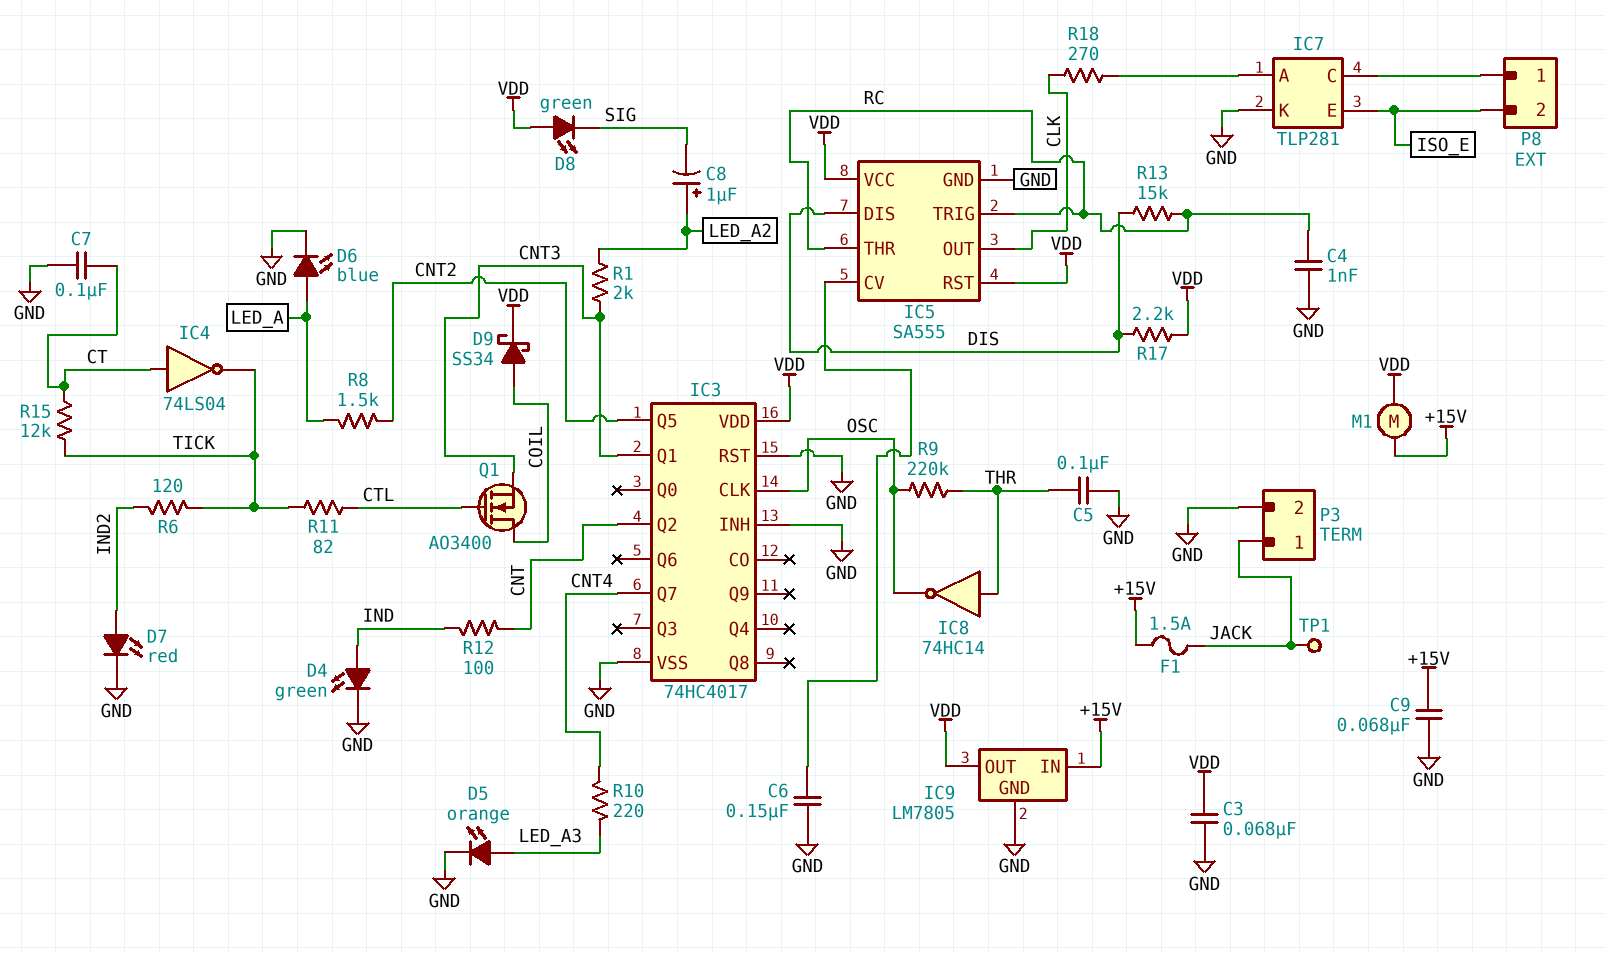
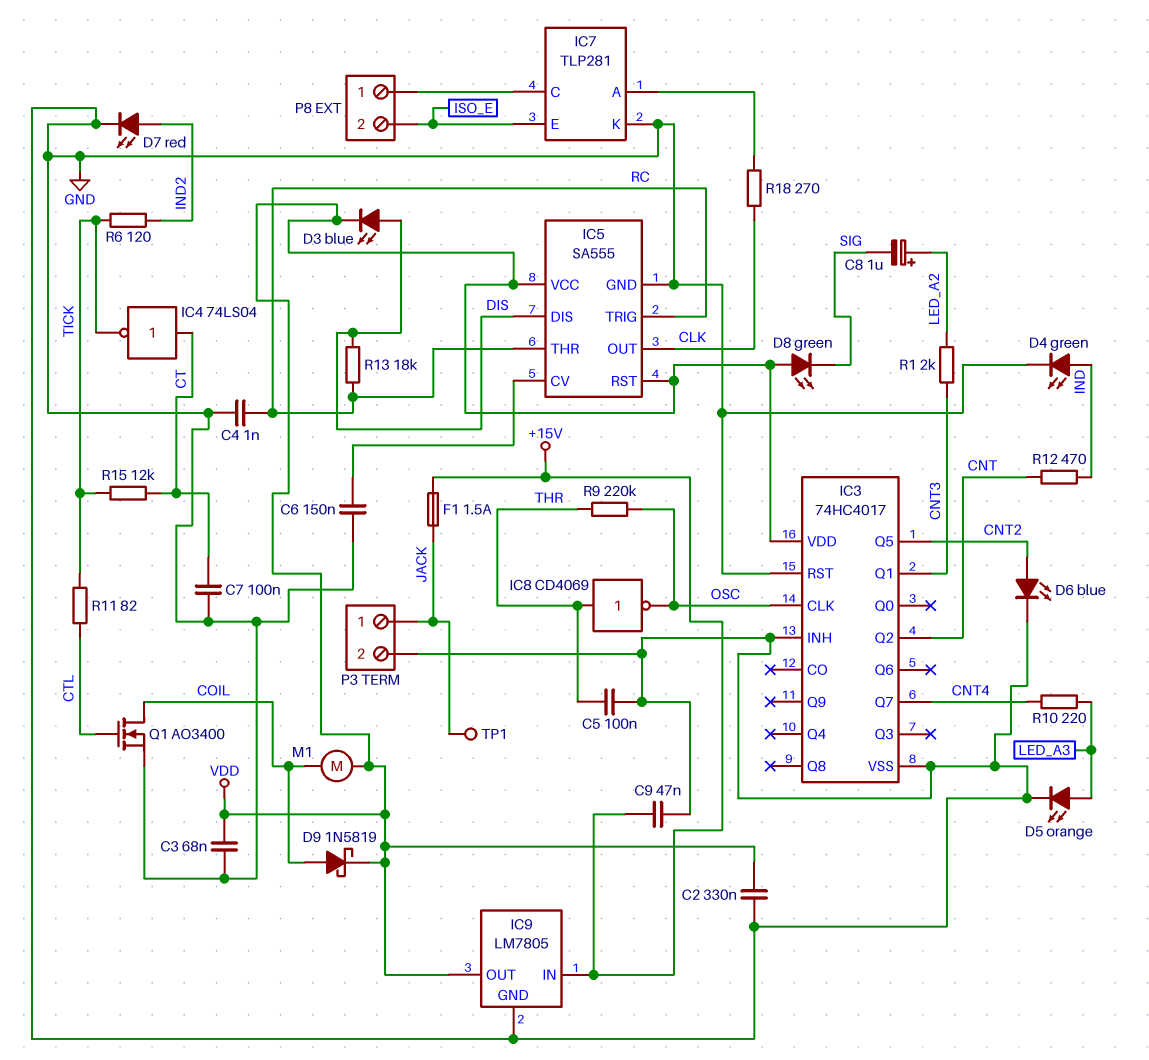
C2: none -> 330nF (GND, VDD)
C9: 68nF (+15V, GND) -> 47nF (+15V, GND)
D3: none -> LED blue (A DIS, K VDD)
D6: LED blue (A LED_A, K GND) -> LED blue (A CNT2, K GND)
D9: schottky SS34 (A COIL, K VDD) -> schottky 1N5819 (A COIL, K VDD)
IC8: NOT 74HC14 (in THR, out OSC) -> NOT CD4069 (in THR, out OSC)
M1: motor (+15V, VDD) -> motor (COIL, VDD)
Q1: NMOS AO3400 (G CTL, D COIL, S CNT3) -> NMOS AO3400 (G CTL, D COIL, S GND)
R8: 1.5k (CNT2, LED_A) -> none
R12: 100 (CNT, IND) -> 470 (CNT, IND)
R13: 15k (DIS, RC) -> 18k (DIS, RC)
R17: 2.2k (DIS, VDD) -> none

